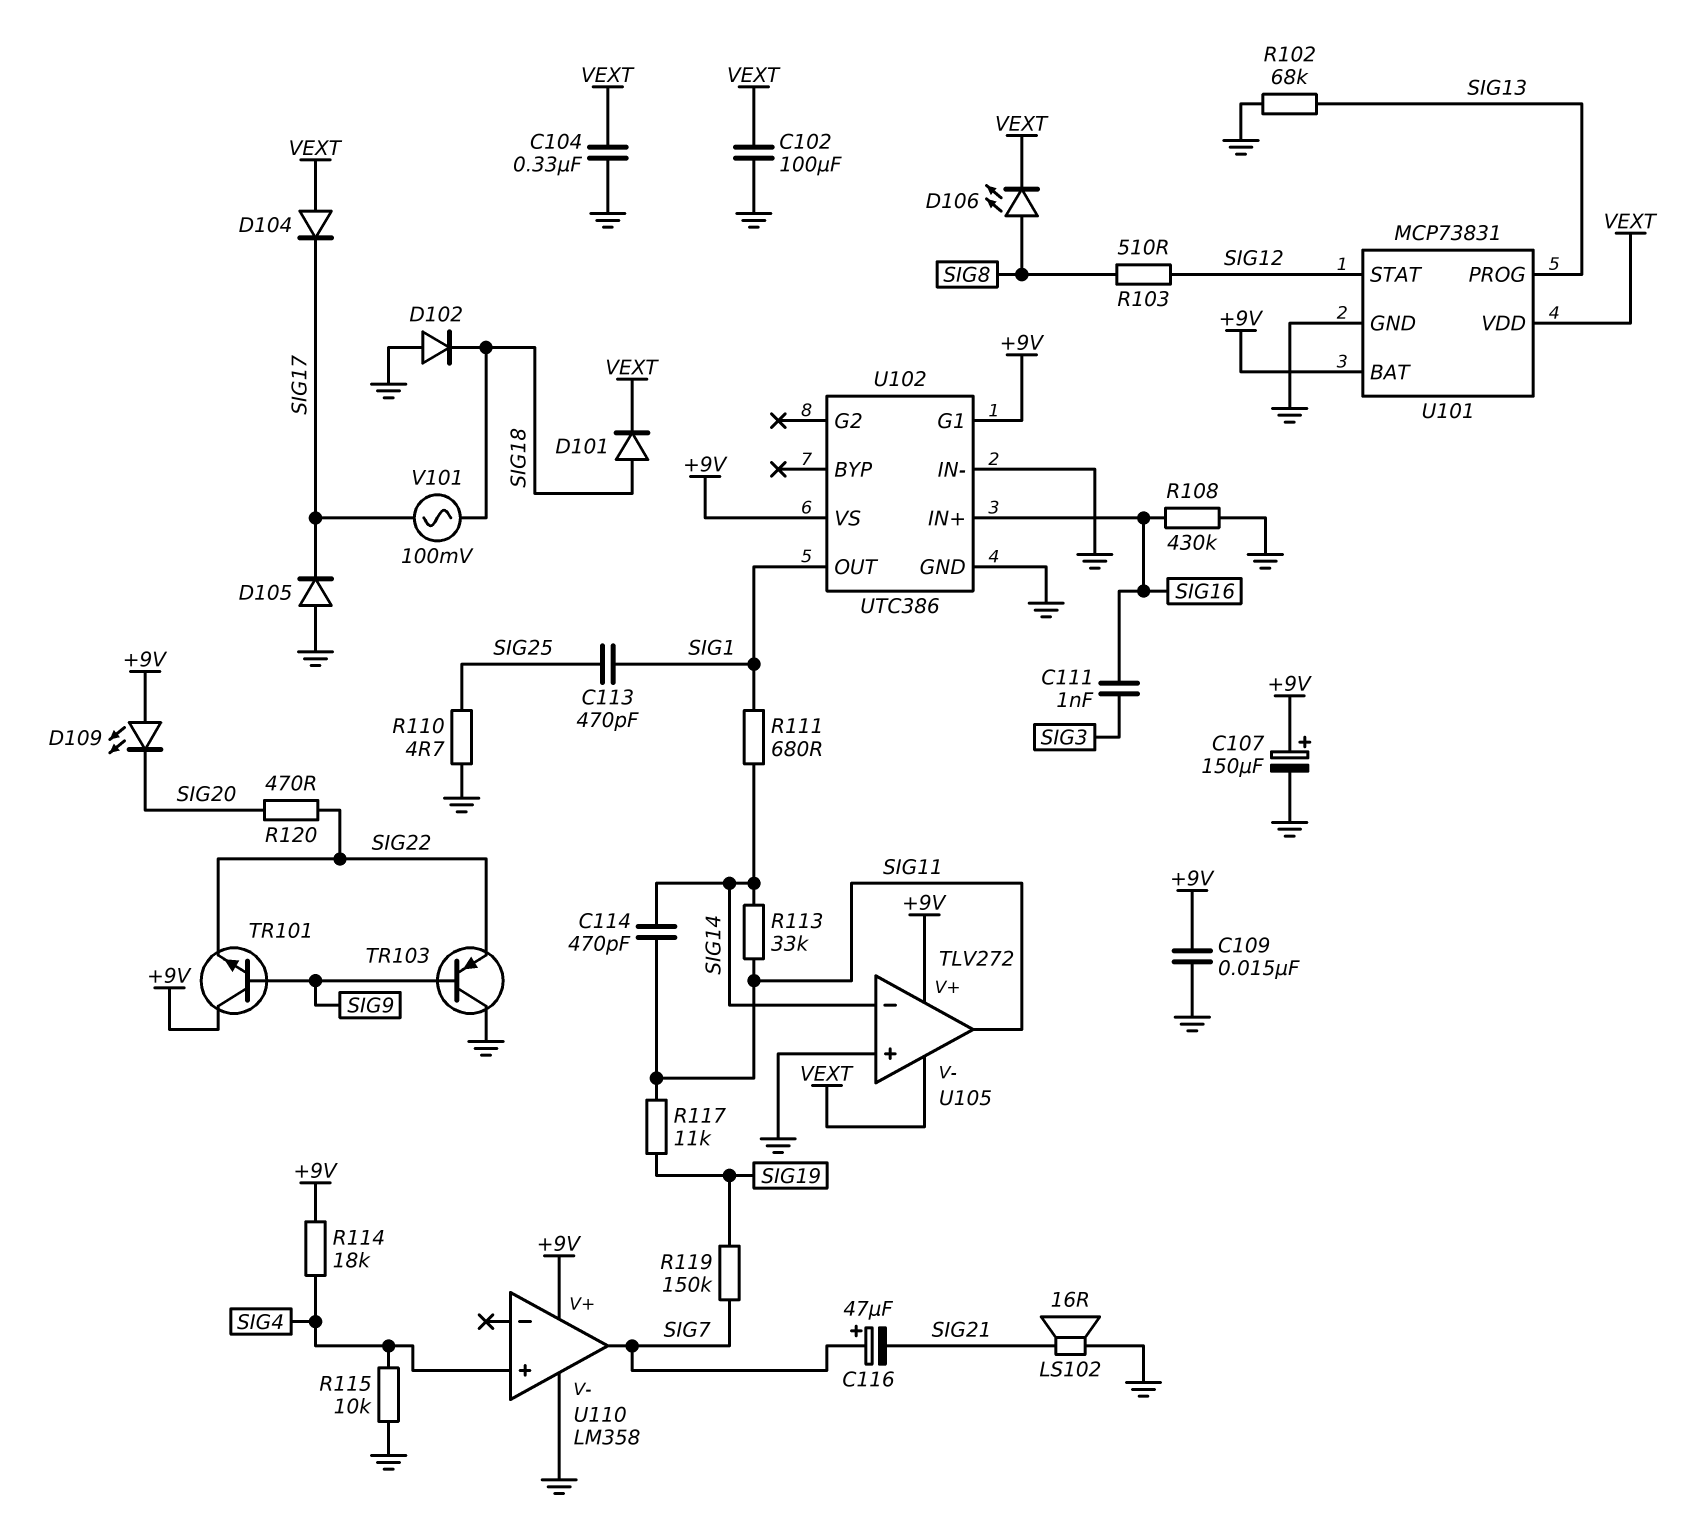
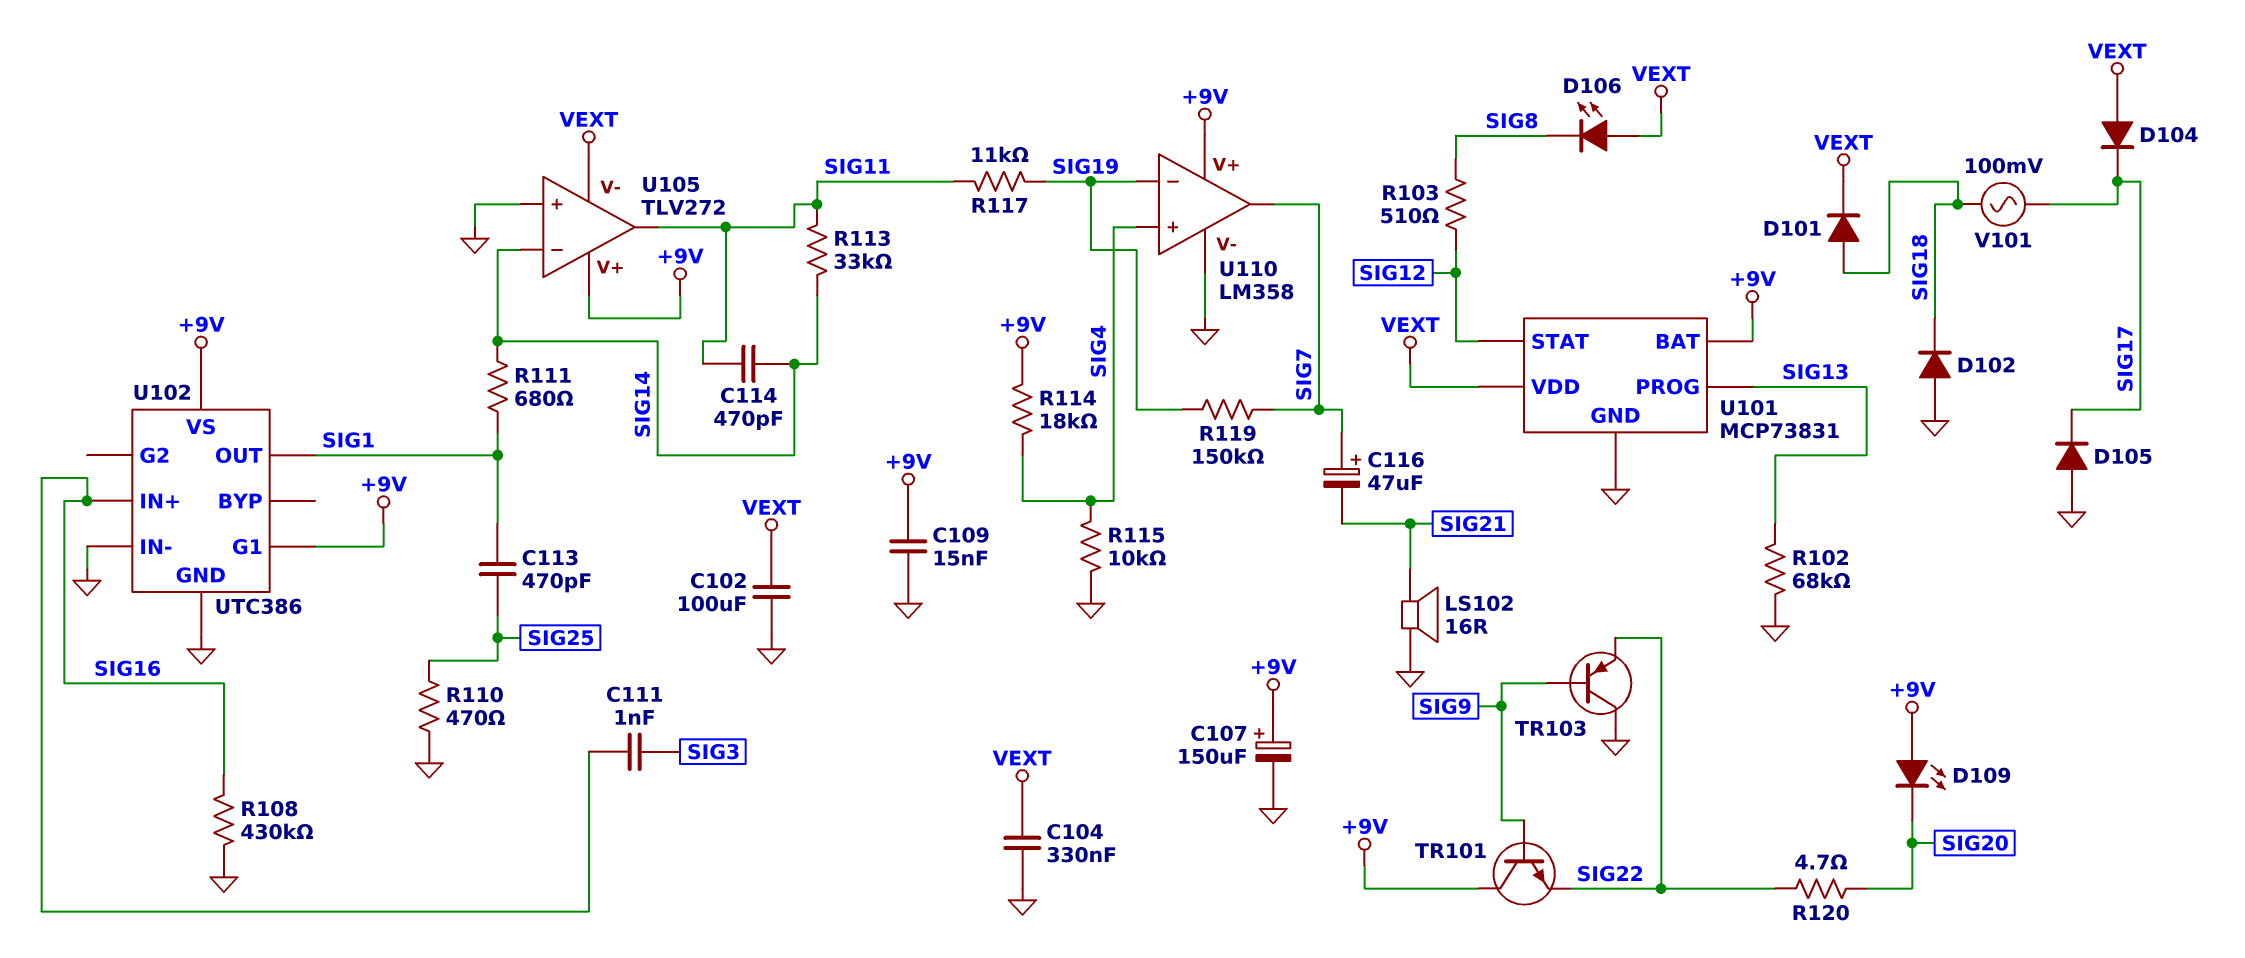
D106: LED (A SIG8, K VEXT) -> LED (A VEXT, K SIG8)
R110: 4.7 (GND, SIG25) -> 470 (GND, SIG25)
R120: 470 (SIG20, SIG22) -> 4.7 (SIG20, SIG22)
U110 pin in-: none -> SIG19

